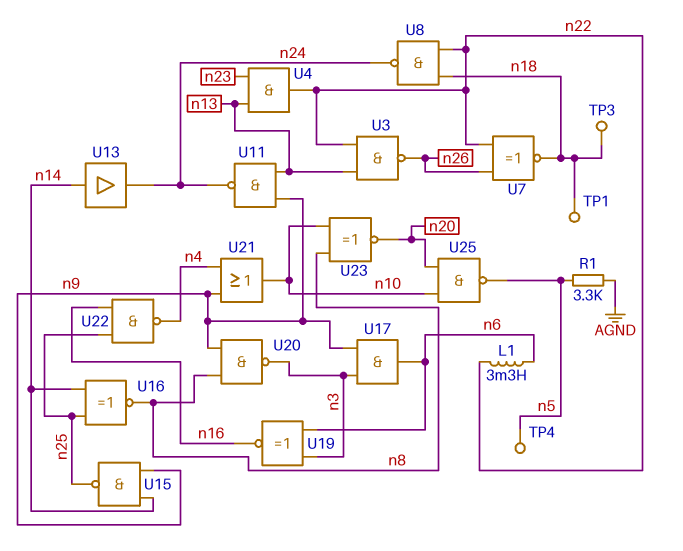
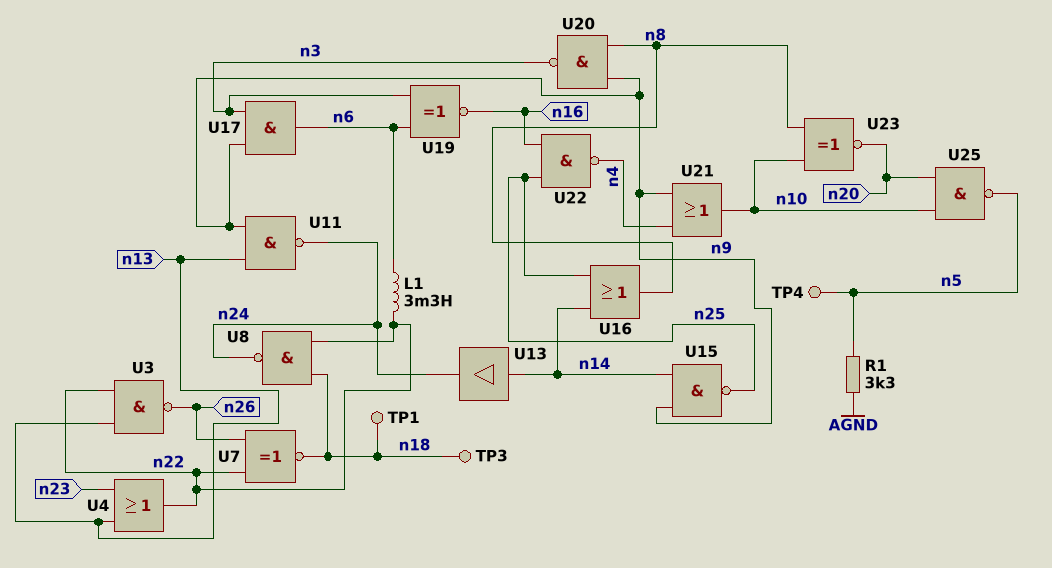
U4: AND (in n13, in n23, out n22) -> OR (in n13, in n23, out n22)
U16: XNOR (in n14, in n25, out n8) -> OR (in n14, in n25, out n8)

